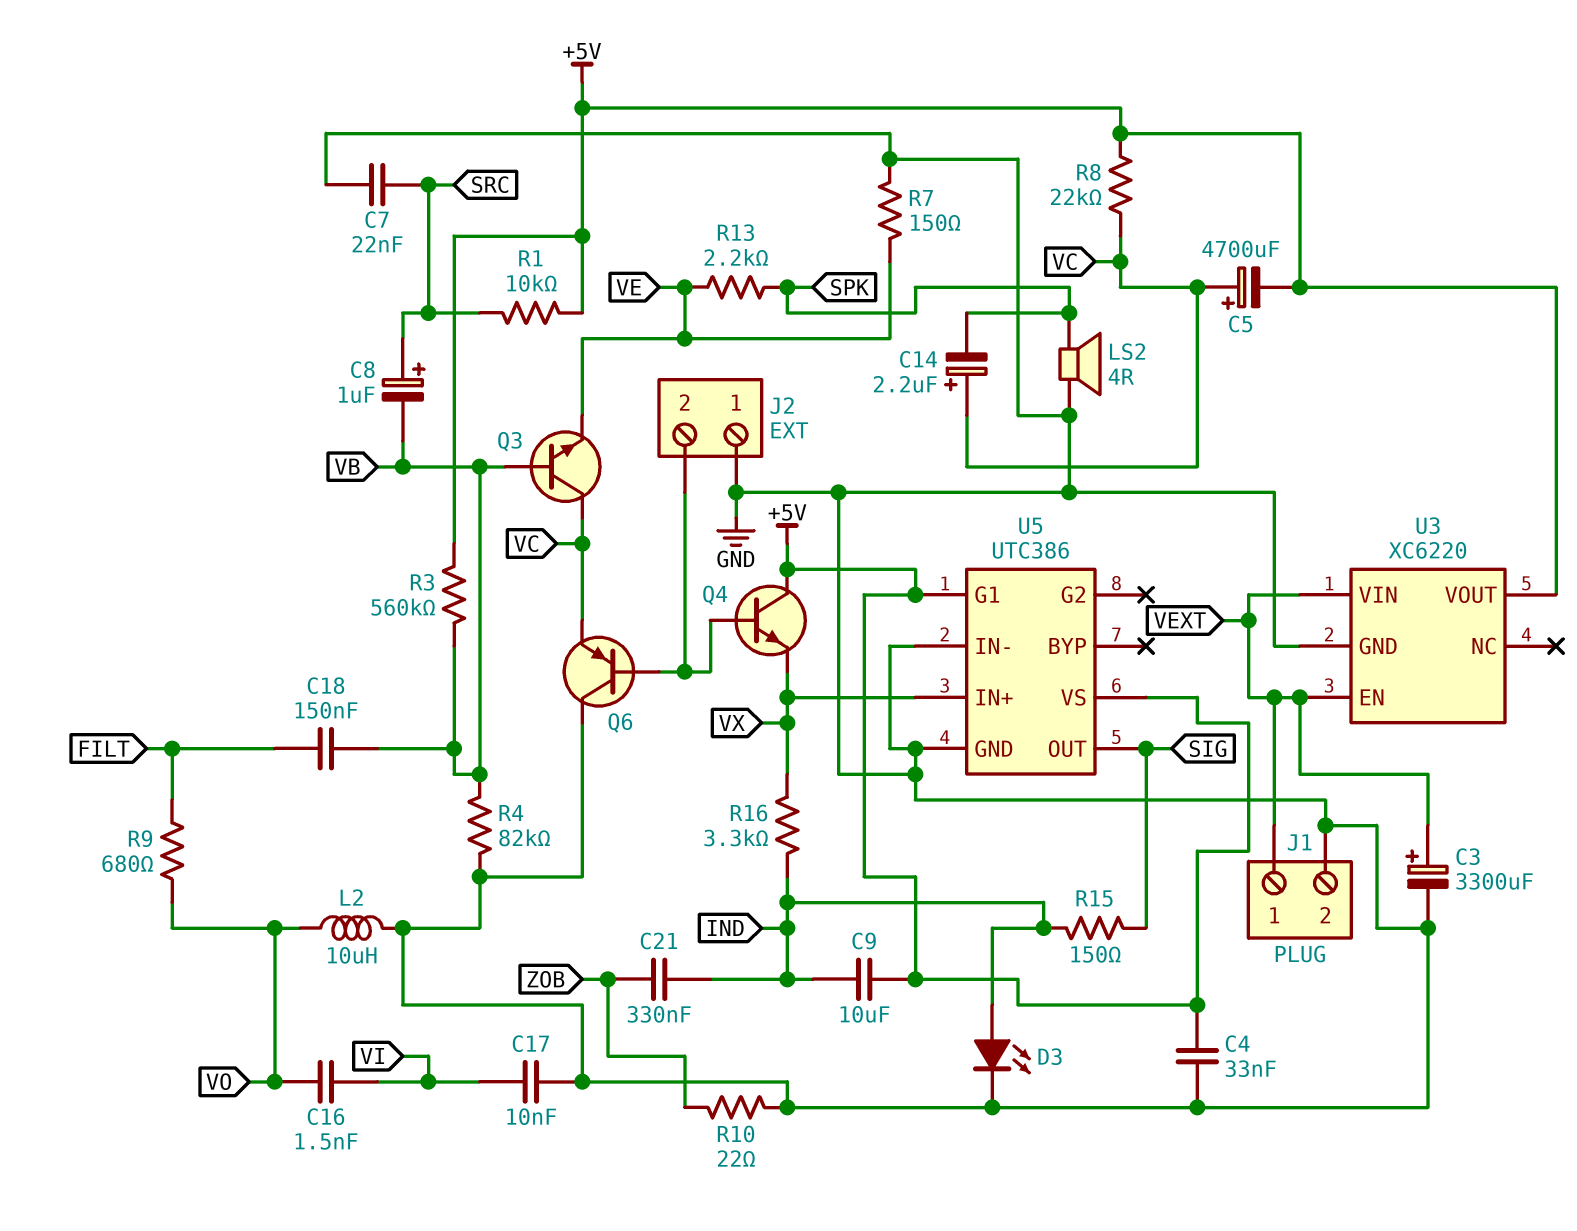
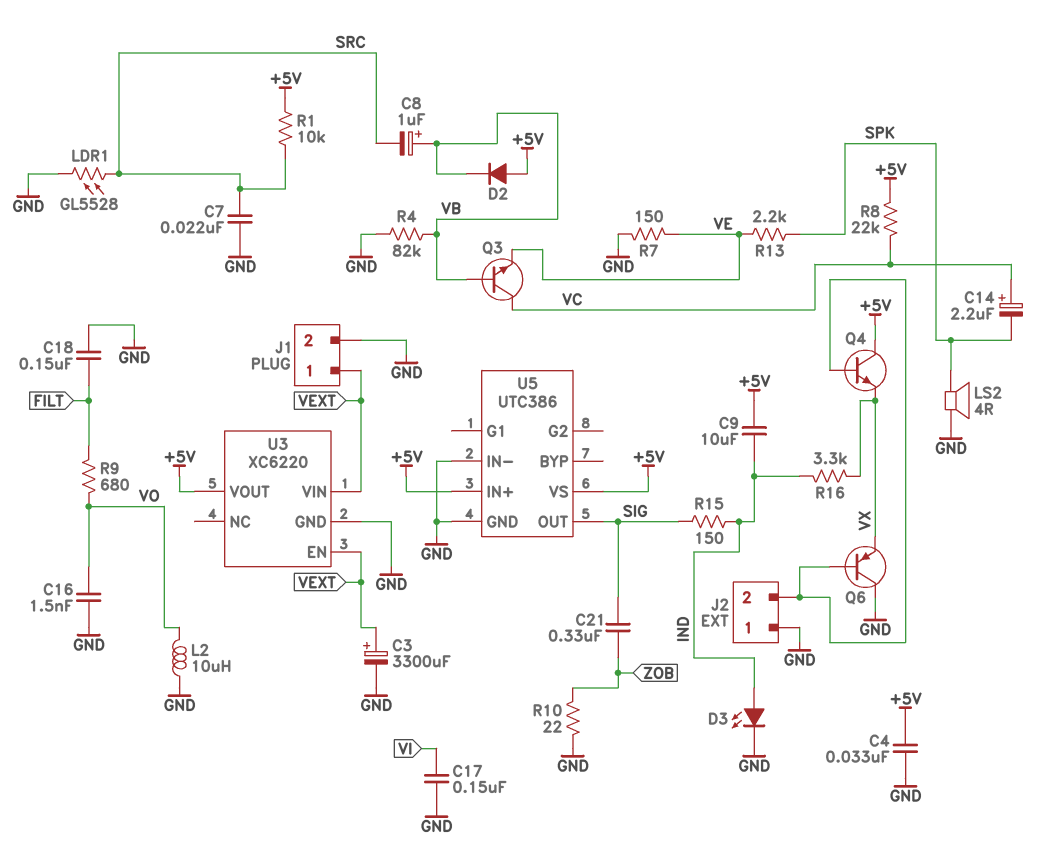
C5: 4700uF (plus VC, minus +5V) -> none
C8: 1uF (plus SRC, minus VB) -> 1uF (plus VB, minus SRC)
C16: 1.5nF (VI, VO) -> 1.5nF (GND, VO)
C17: 10nF (GND, VI) -> 150nF (GND, VI)
C18: 150nF (FILT, VB) -> 150nF (FILT, GND)
C21: 330nF (IND, ZOB) -> 330nF (SIG, ZOB)
D2: none -> diode (A +5V, K VB)
LDR1: none -> GL5528 (GND, SRC)
Q6: PNP (B J2/2, C GND, E VC) -> PNP (B J2/2, C GND, E VX)
R3: 560k (+5V, VB) -> none
U5 pin G1: +5V -> none
U5 pin IN+: VX -> +5V

